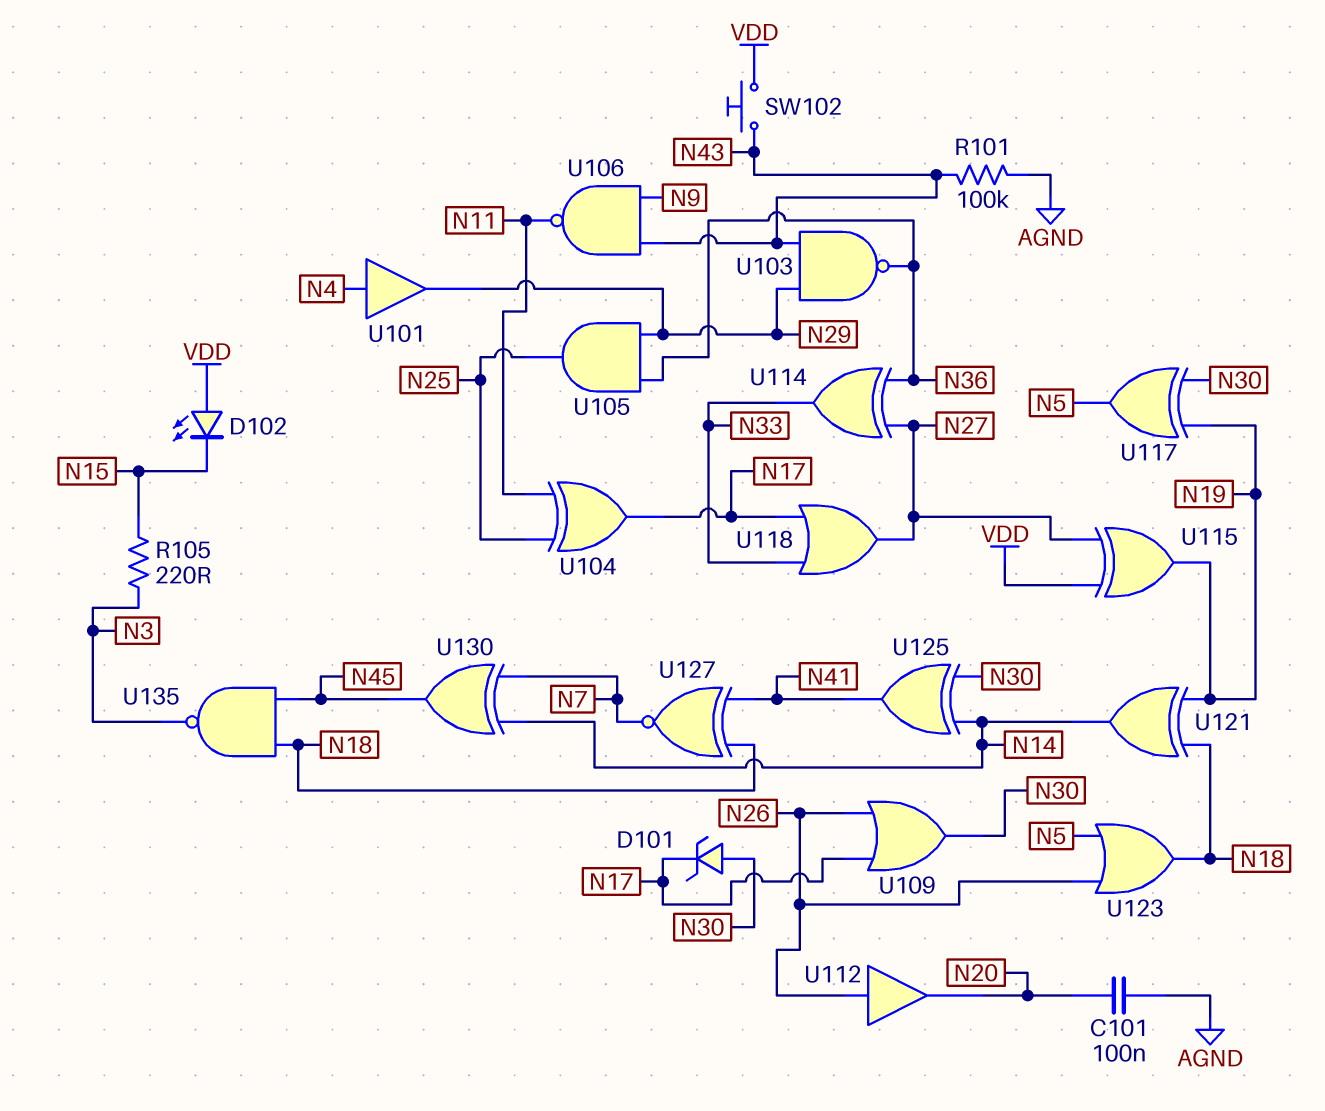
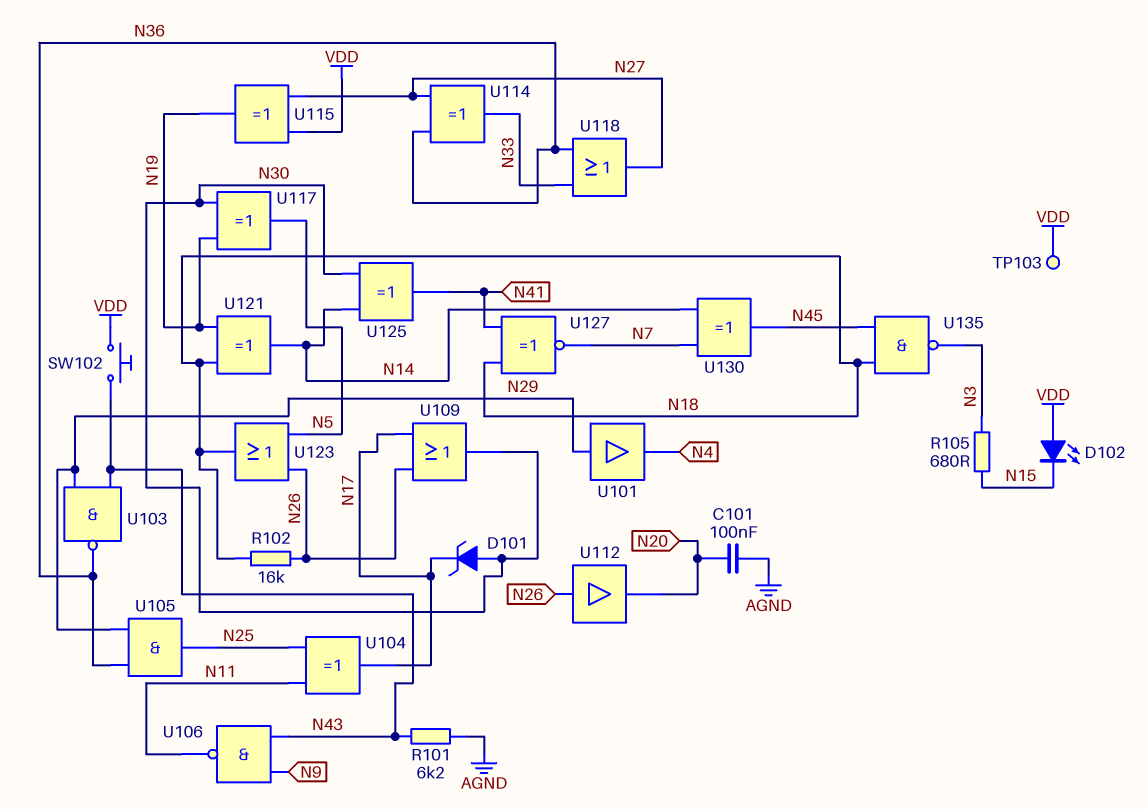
R101: 100k (AGND, N43) -> 6.2k (AGND, N43)
R102: none -> 16k (N18, N26)
R105: 220 (N3, N15) -> 680 (N3, N15)
TP103: none -> test point (VDD)
U101: buffer (in N4, out N29) -> buffer (in N29, out N4)
U118: OR (in N17, in N33, out N27) -> OR (in N33, in N36, out N27)

